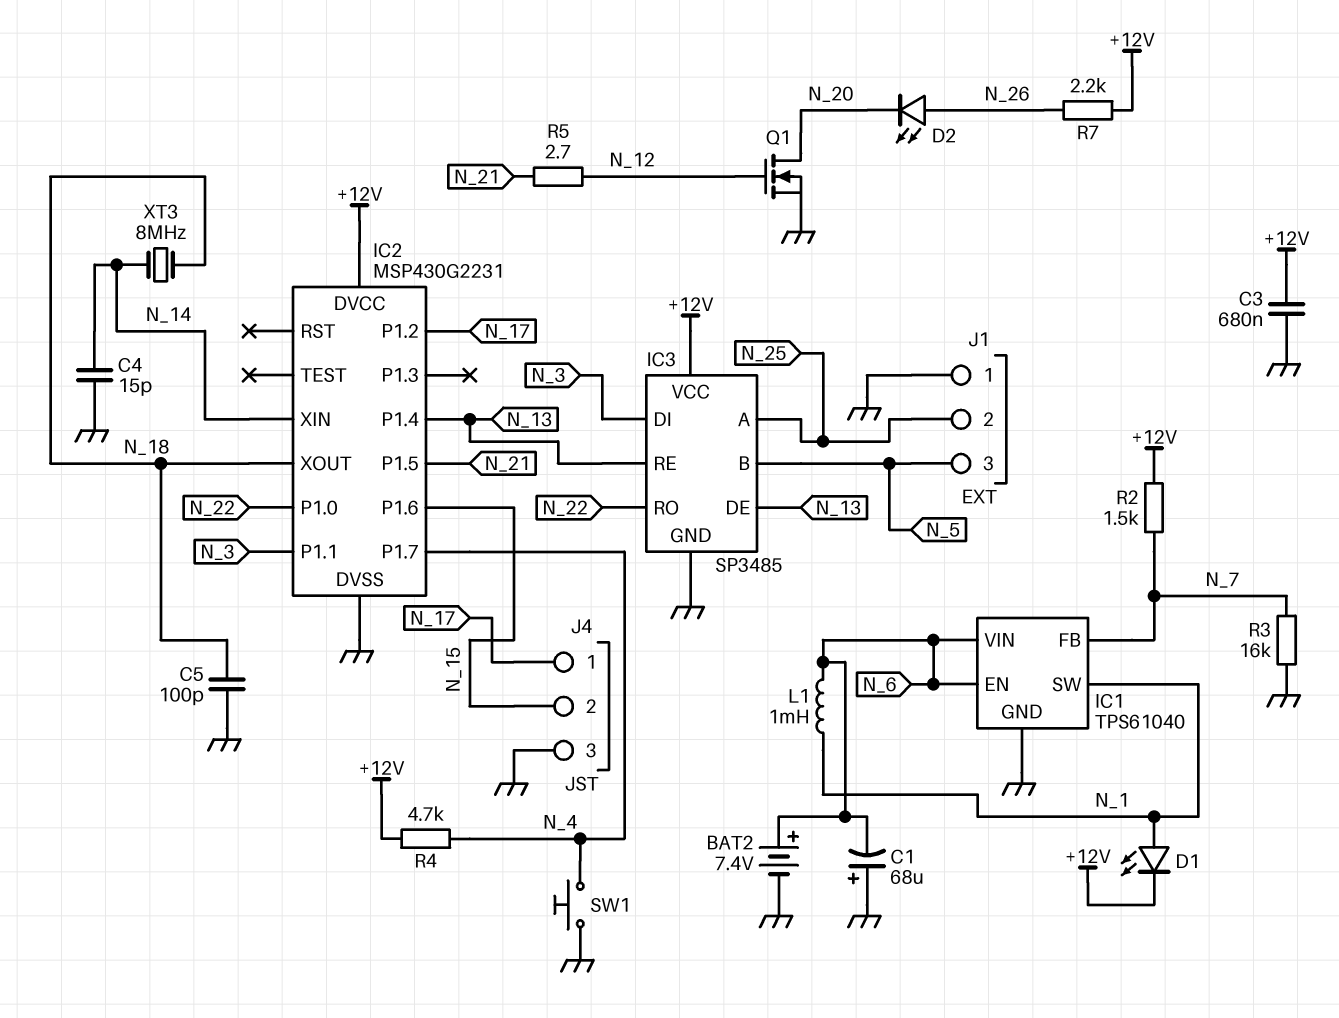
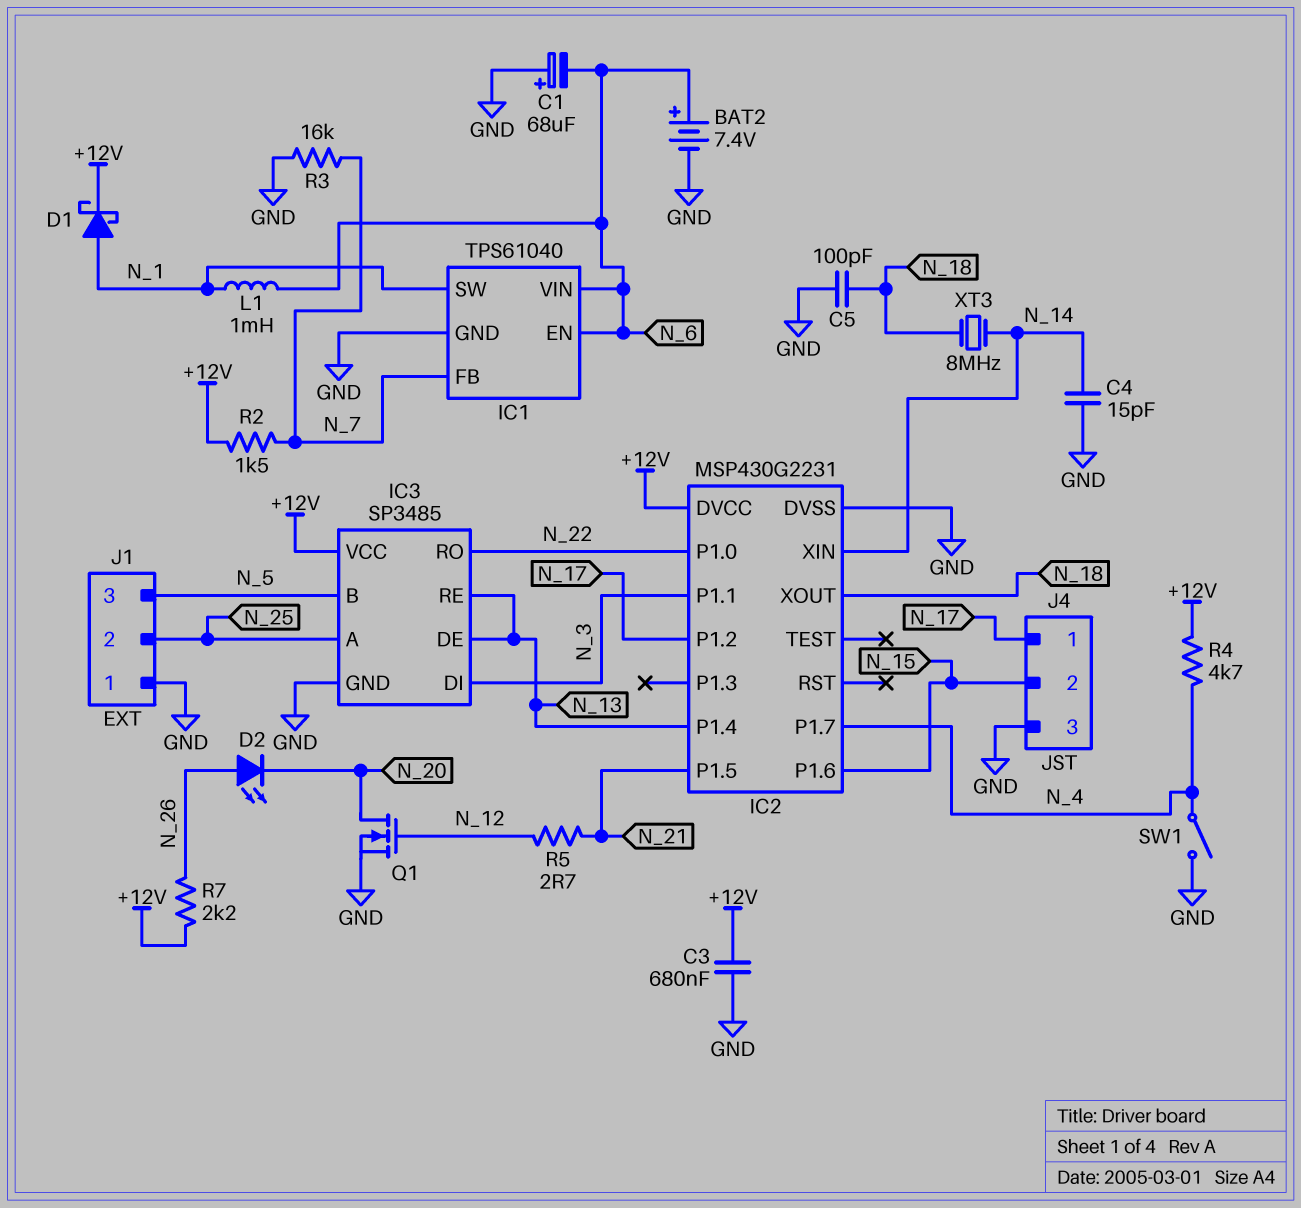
D1: LED (A N_1, K +12V) -> schottky (A N_1, K +12V)
SW1: button (GND, N_4) -> switch (GND, N_4)

